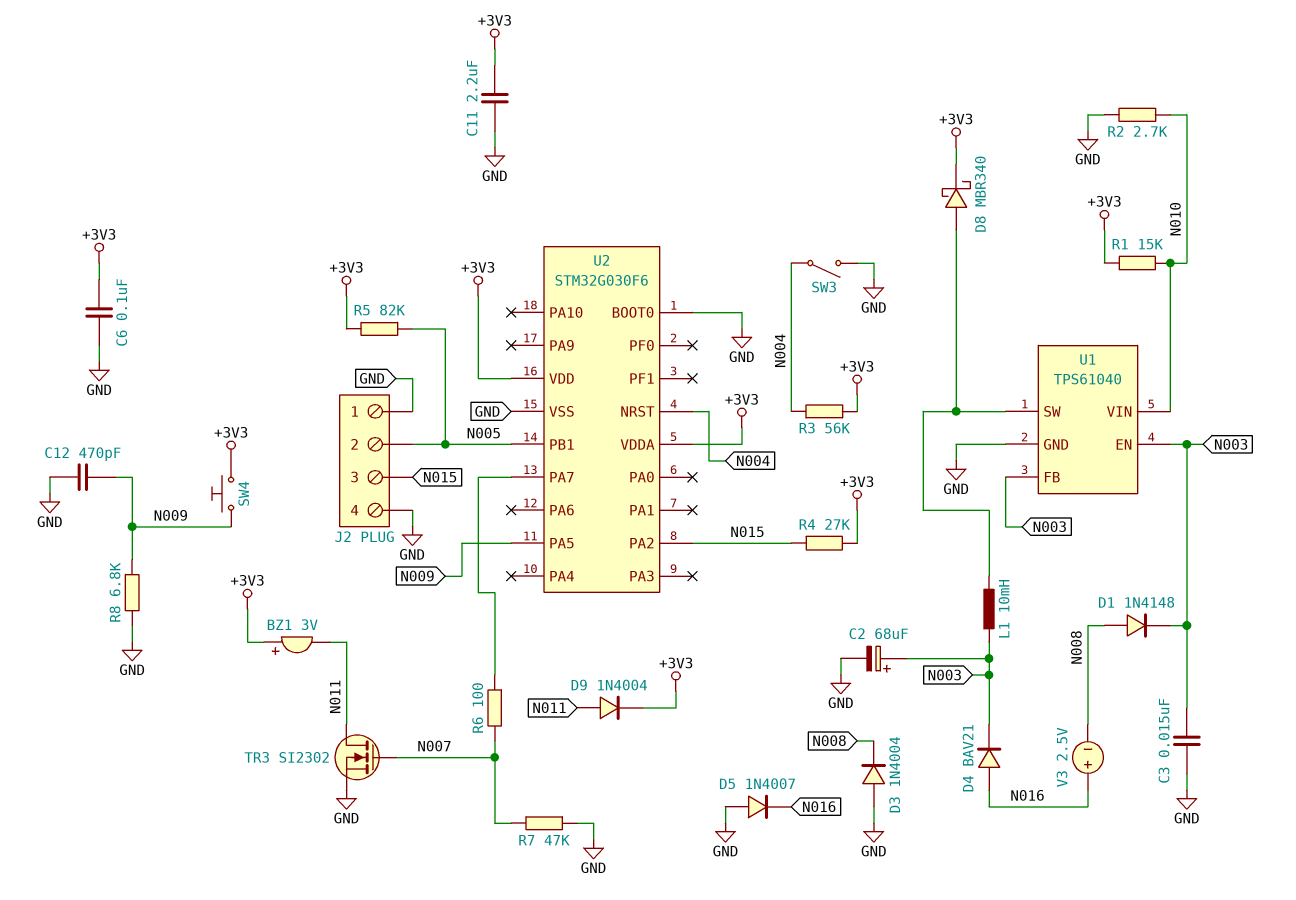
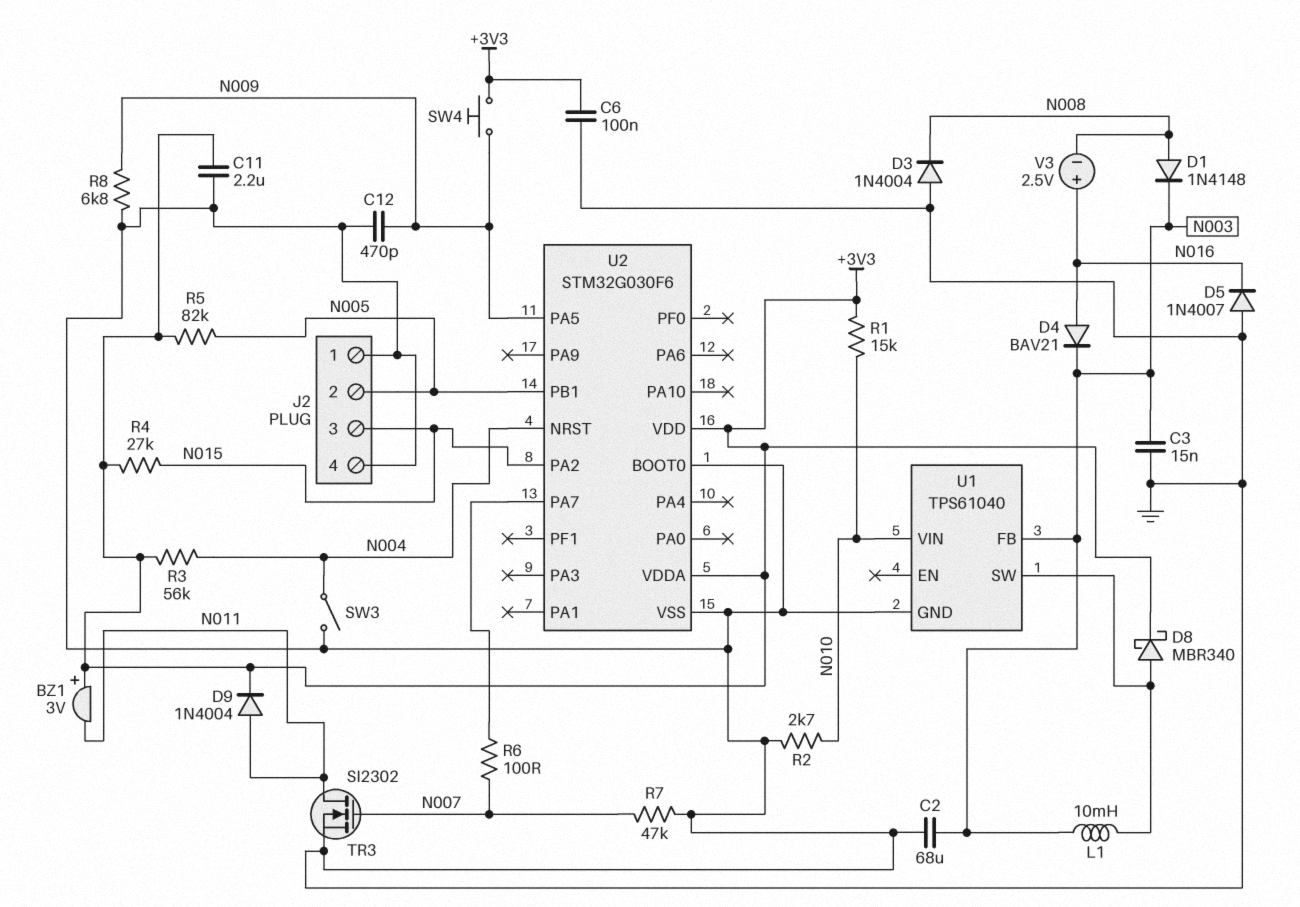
C2: 68uF (plus N003, minus GND) -> 68uF (GND, N003)
U1 pin EN: N003 -> none

